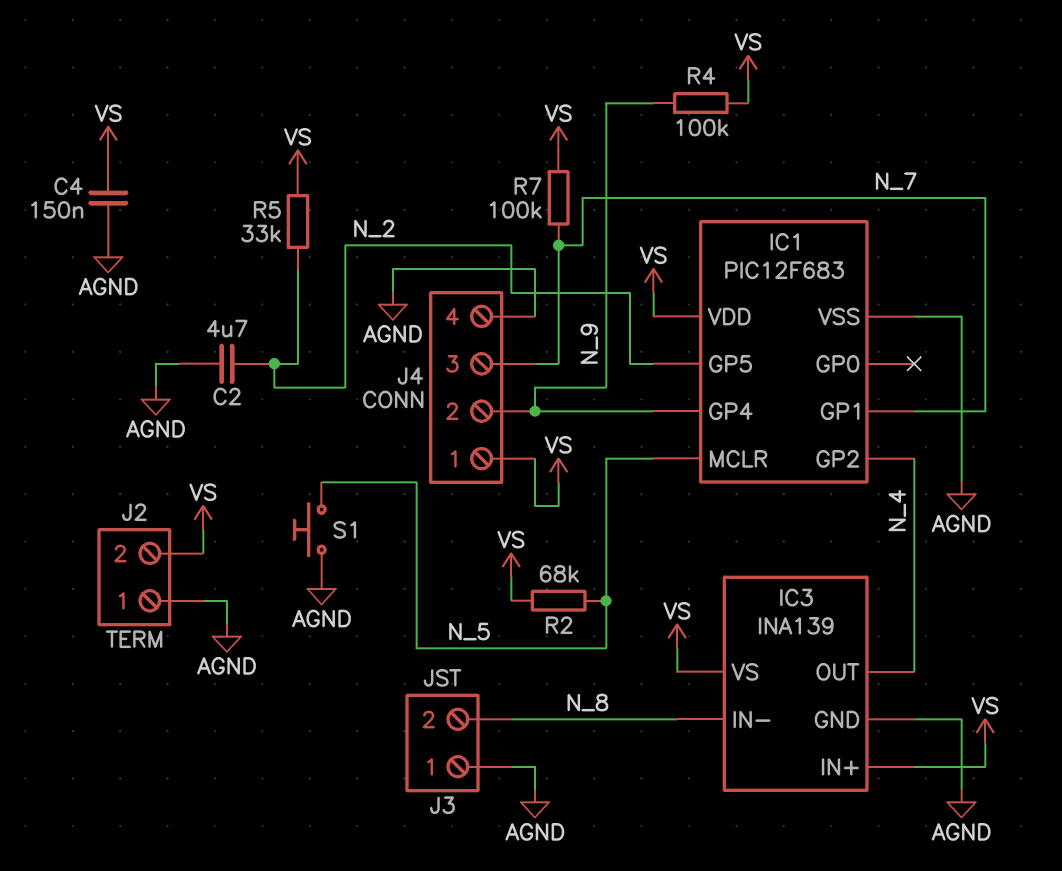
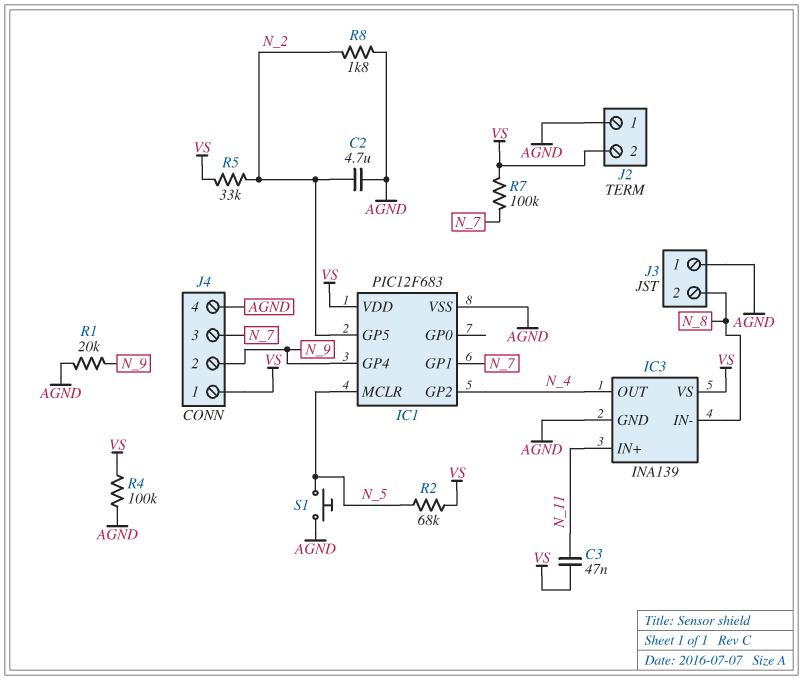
C3: none -> 47nF (N_11, VS)
C4: 150nF (AGND, VS) -> none
IC3 pin IN+: VS -> N_11
R1: none -> 20k (AGND, N_9)
R4: 100k (N_9, VS) -> 100k (AGND, VS)
R8: none -> 1.8k (AGND, N_2)

